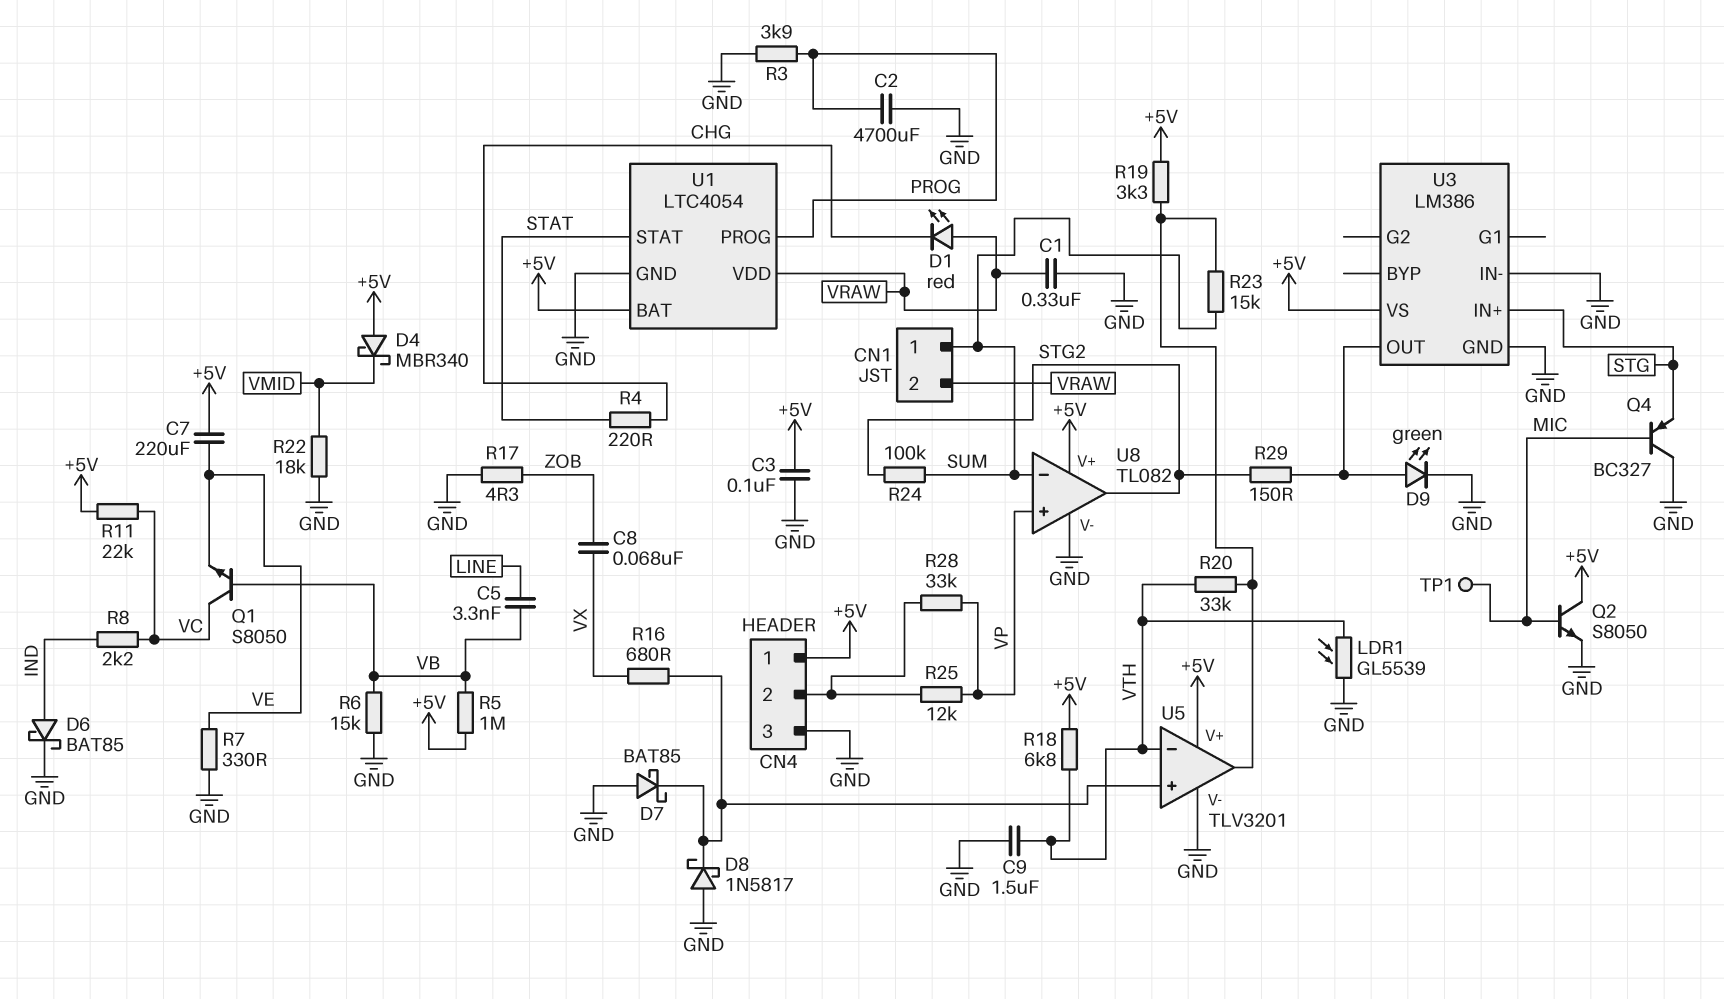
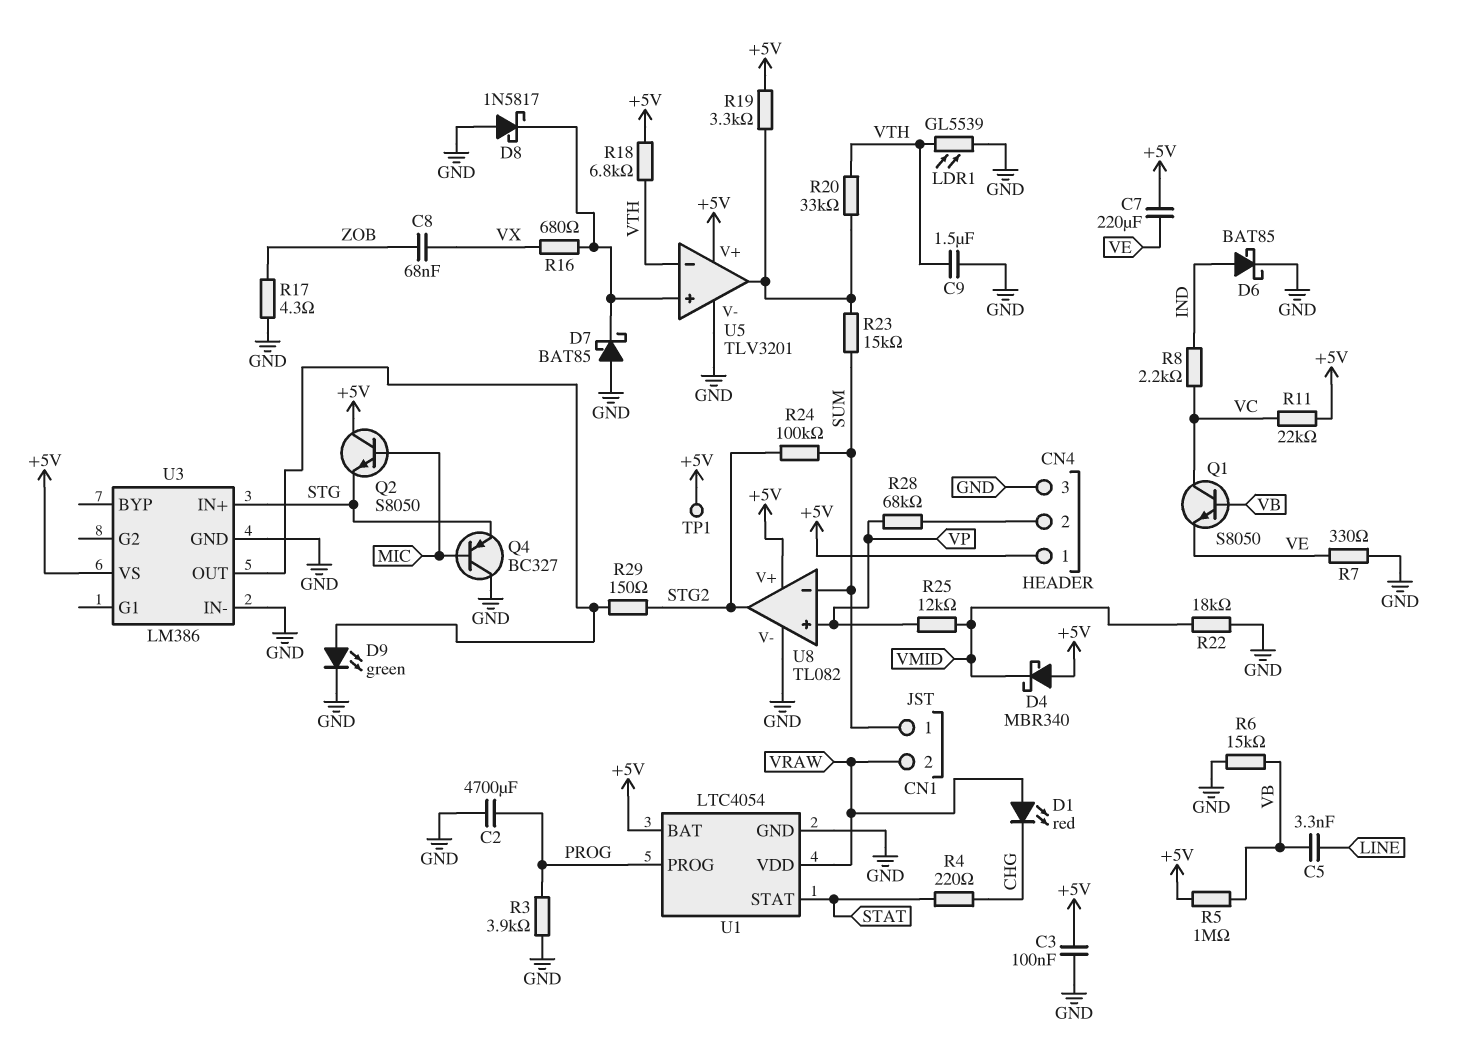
C1: 330nF (GND, VRAW) -> none
Q2: NPN S8050 (B MIC, C +5V, E GND) -> NPN S8050 (B MIC, C +5V, E STG)
R25: 12k (CN4/2, VP) -> 12k (VMID, VP)
R28: 33k (CN4/2, VP) -> 68k (CN4/2, VP)
TP1: test point (MIC) -> test point (+5V)

